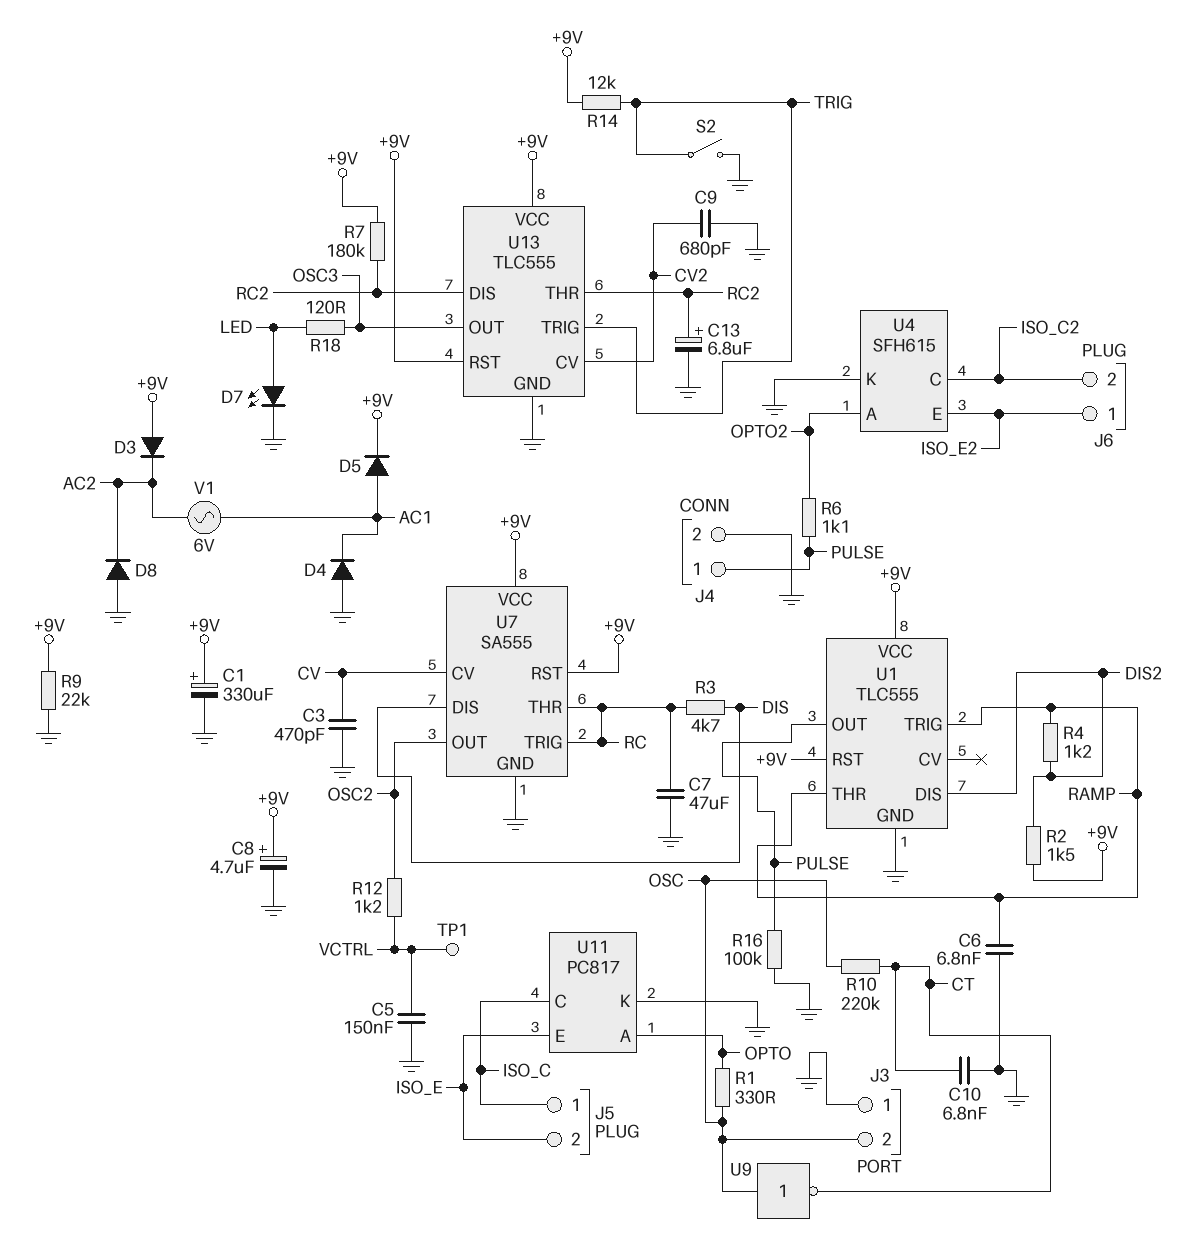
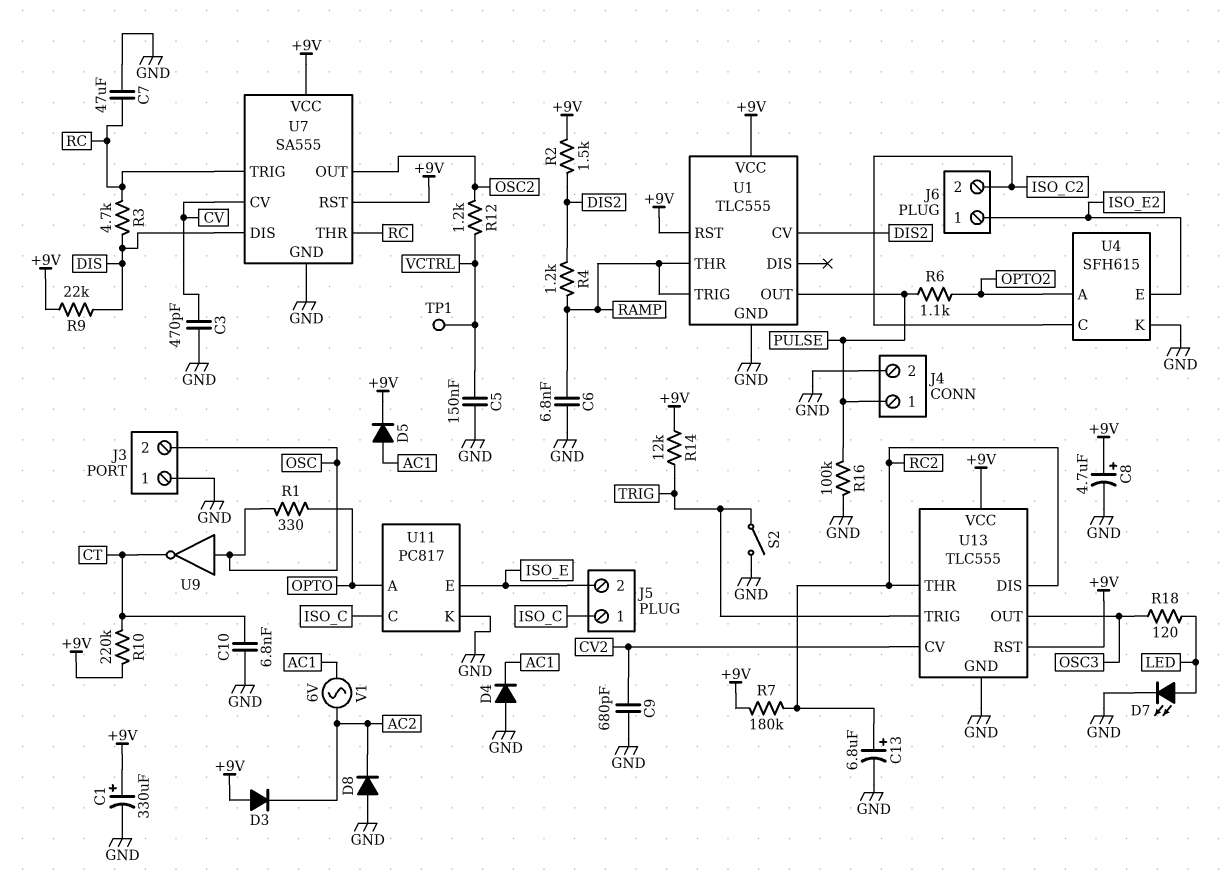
R9: 22k (+9V, GND) -> 22k (+9V, DIS)
R10: 220k (CT, OSC) -> 220k (+9V, CT)
U1 pin CV: none -> DIS2
U1 pin DIS: DIS2 -> none

